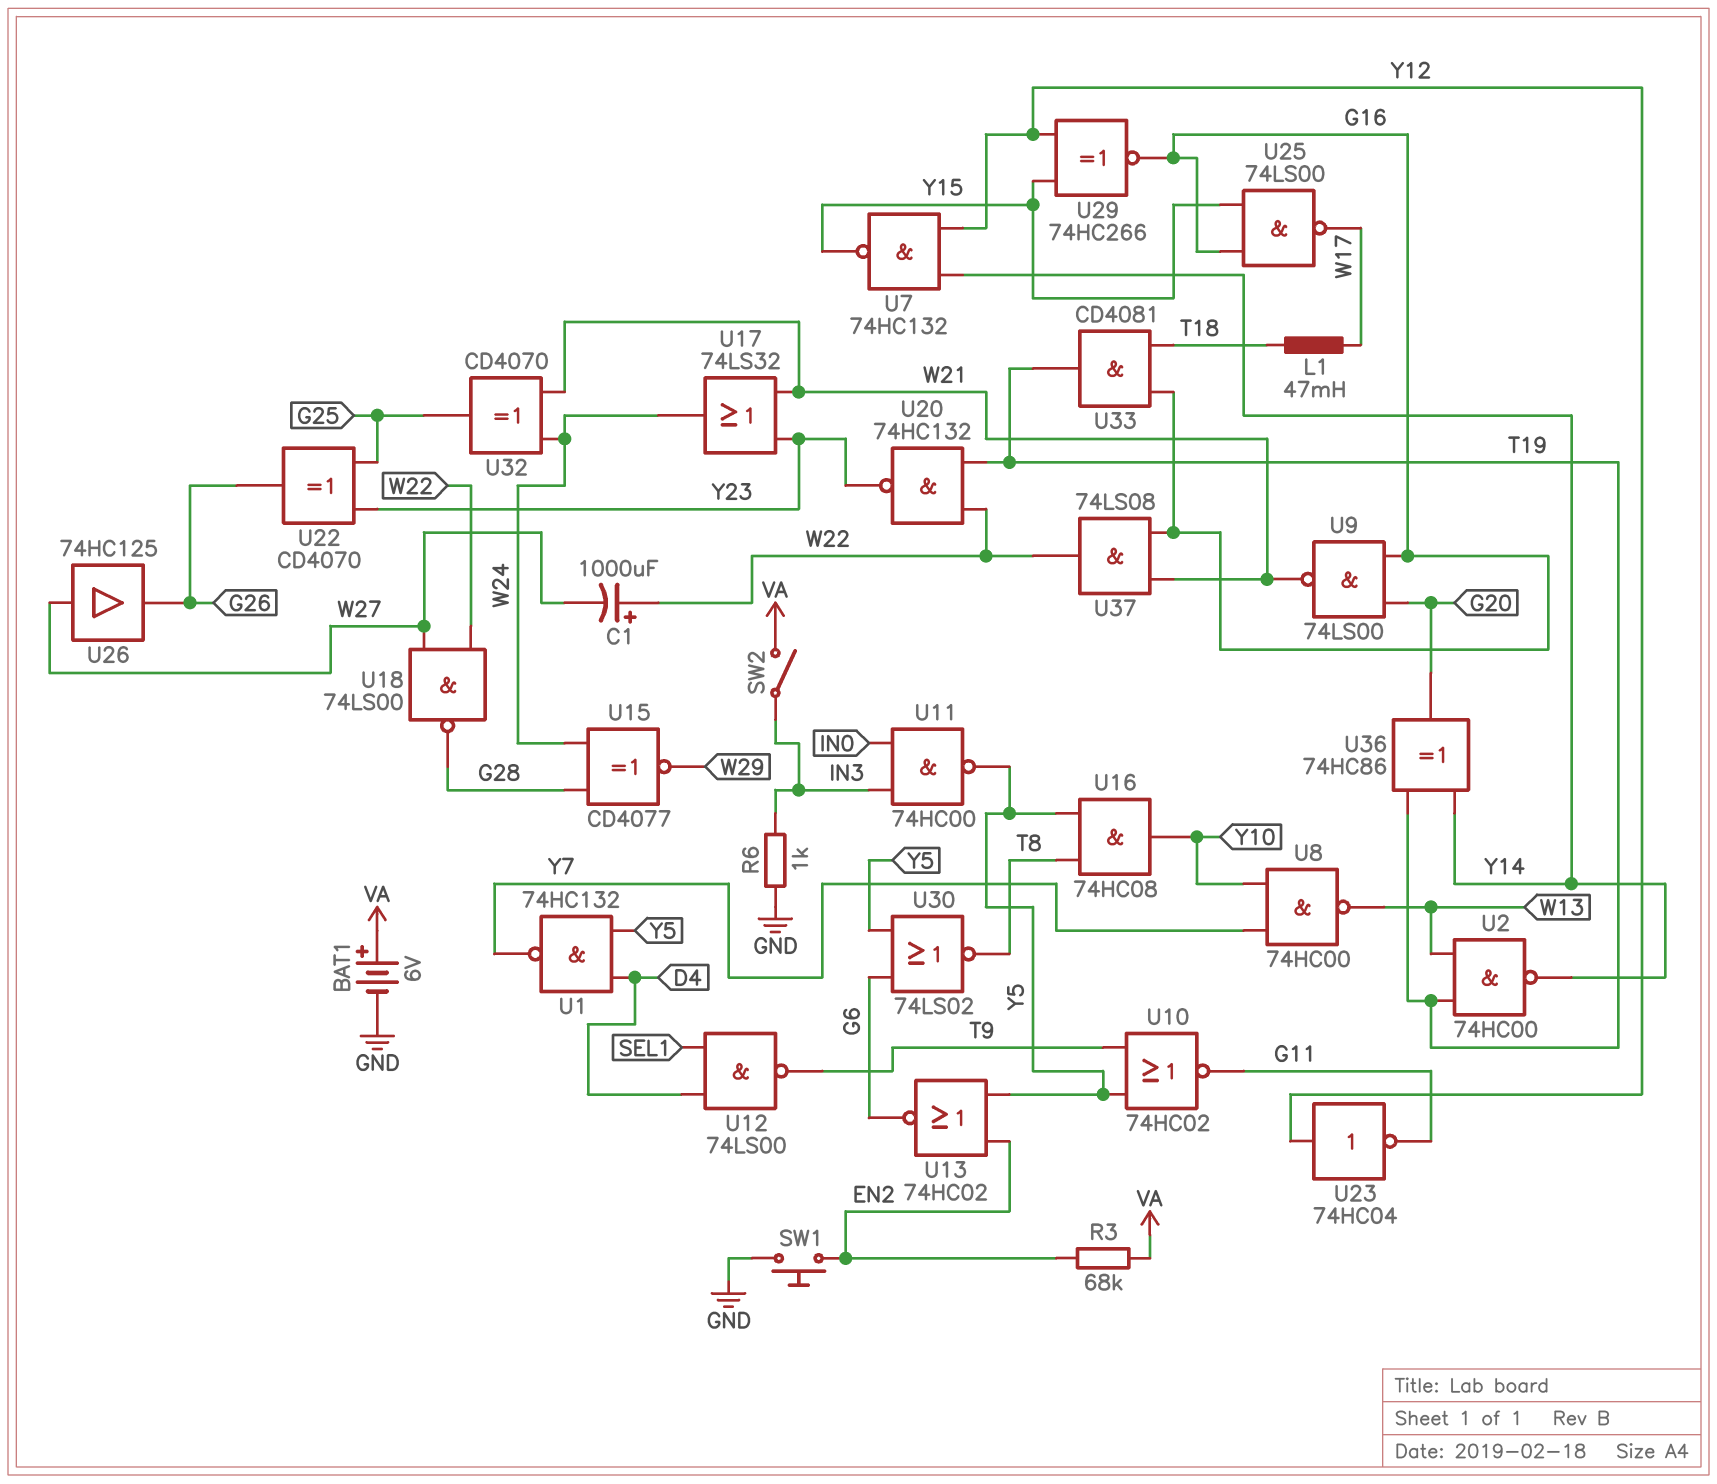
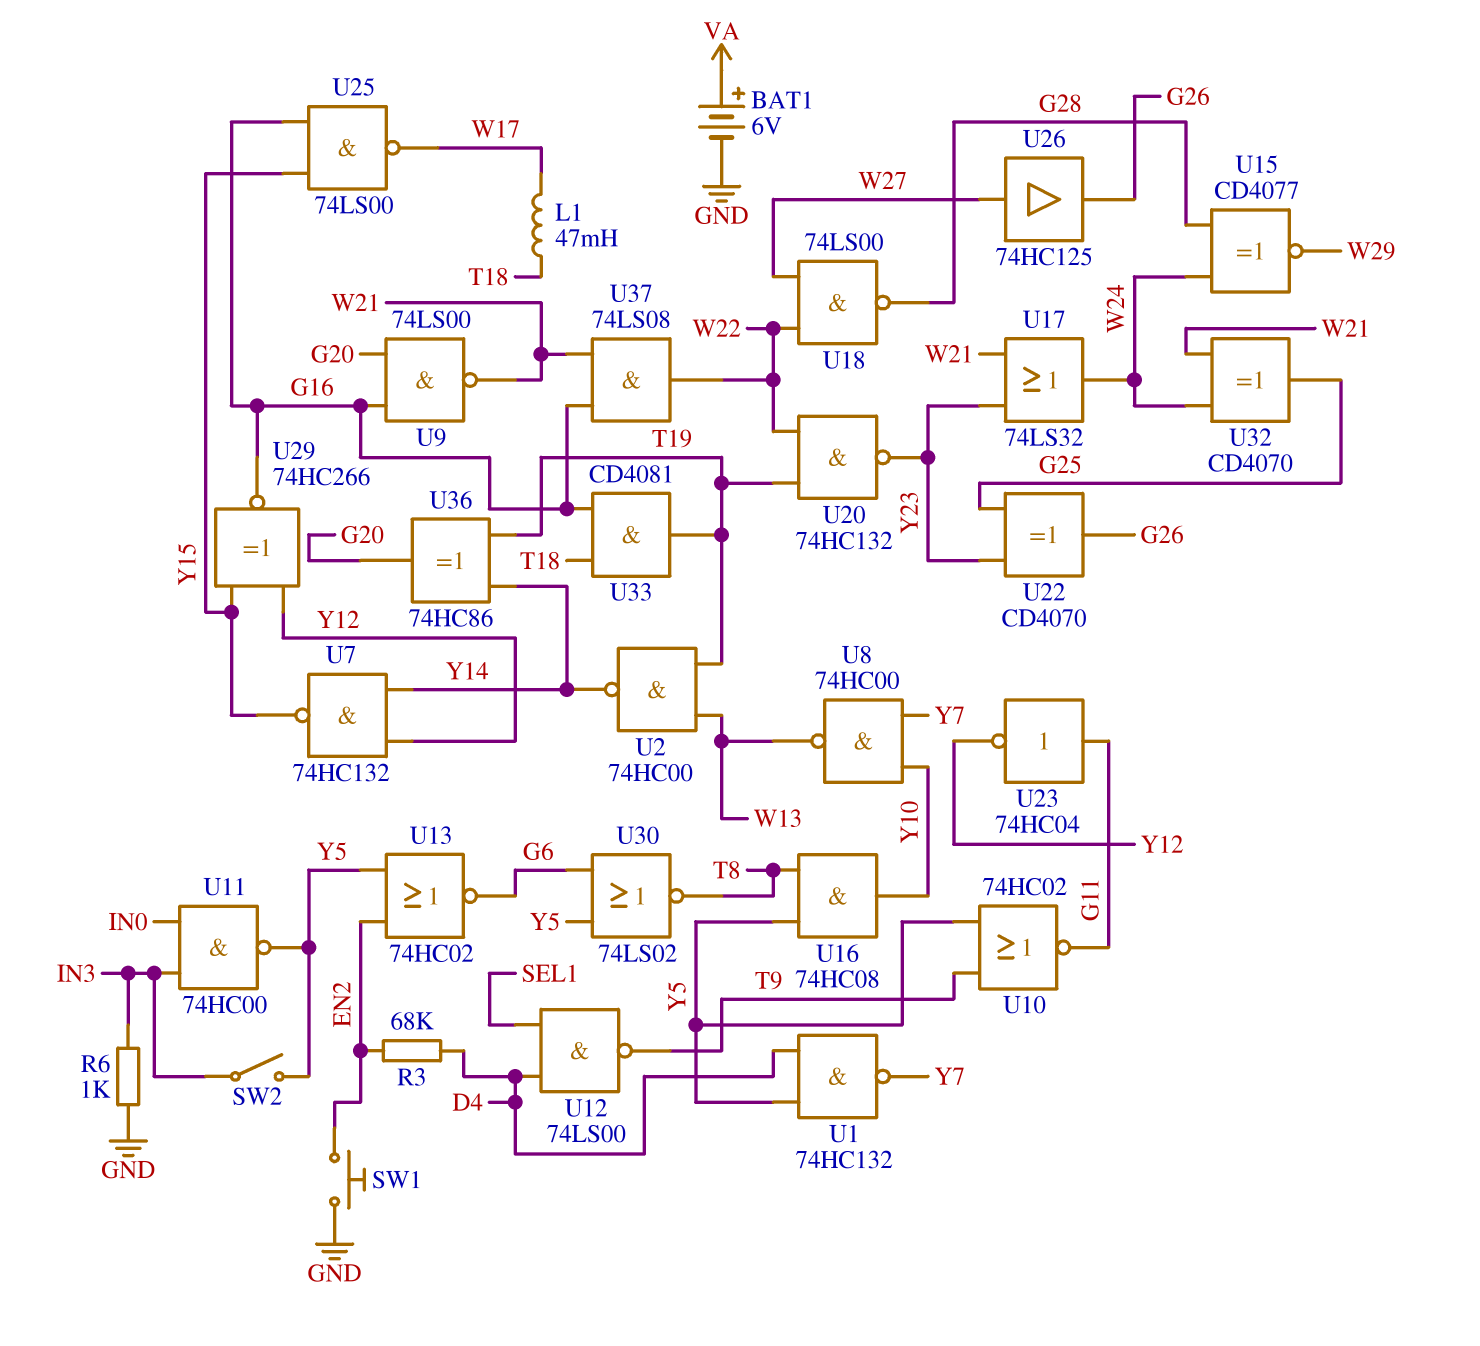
C1: 1000uF (plus W22, minus W27) -> none
R3: 68k (EN2, VA) -> 68k (D4, EN2)
SW2: switch (IN3, VA) -> switch (IN3, Y5)
U23: NOT 74HC04 (in Y12, out G11) -> NOT 74HC04 (in G11, out Y12)

